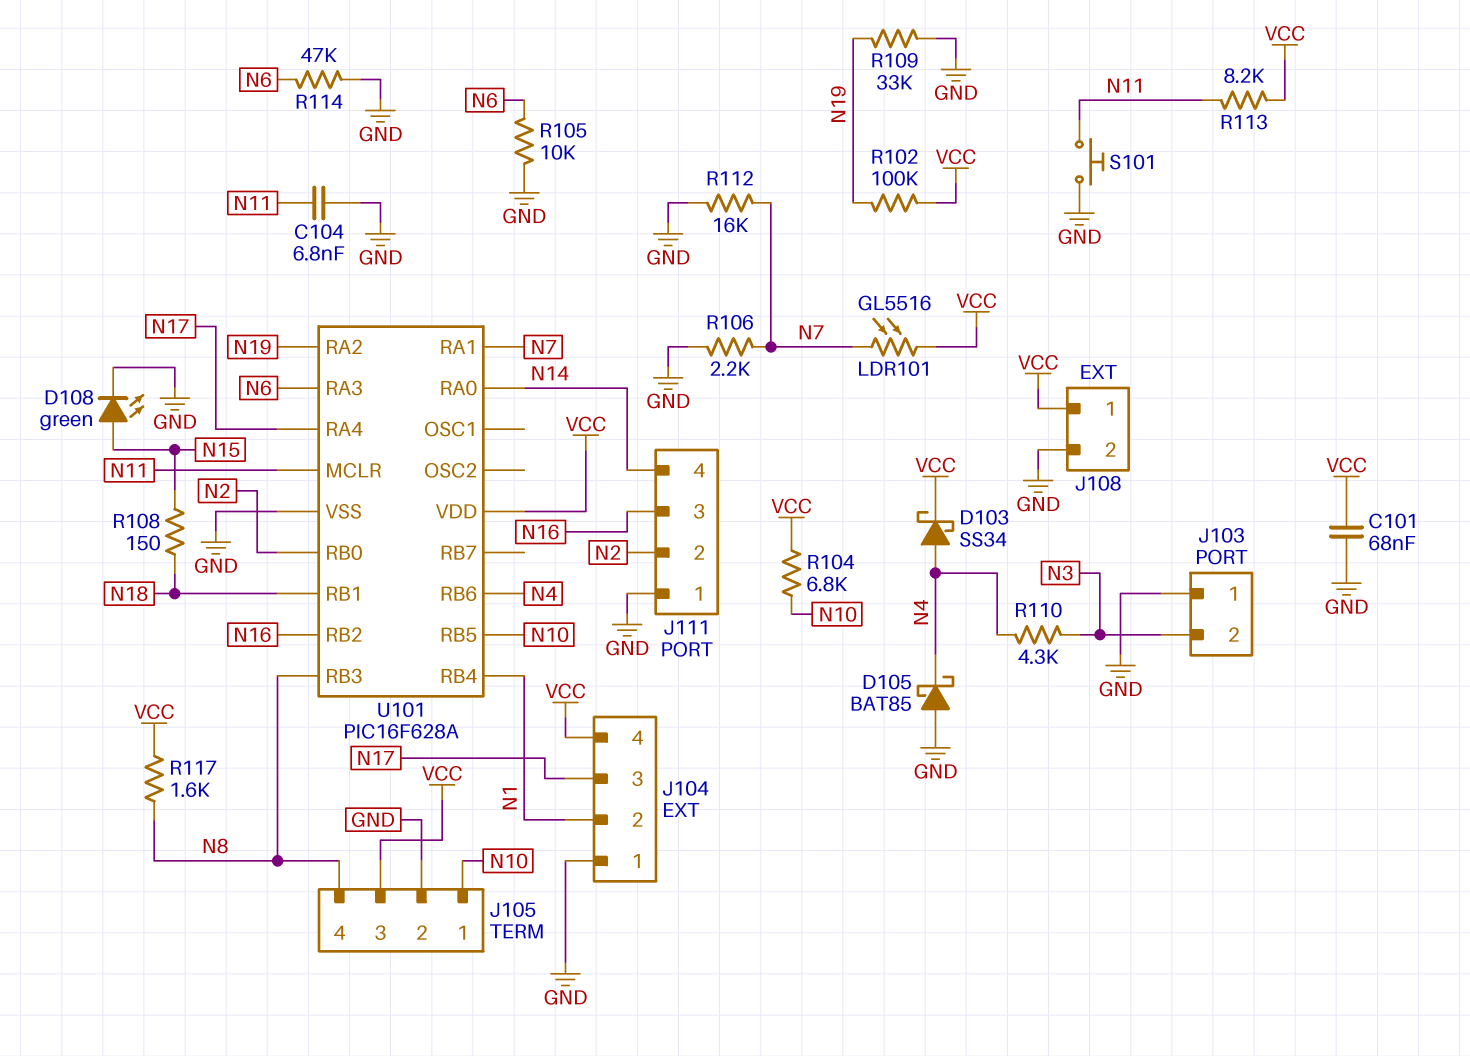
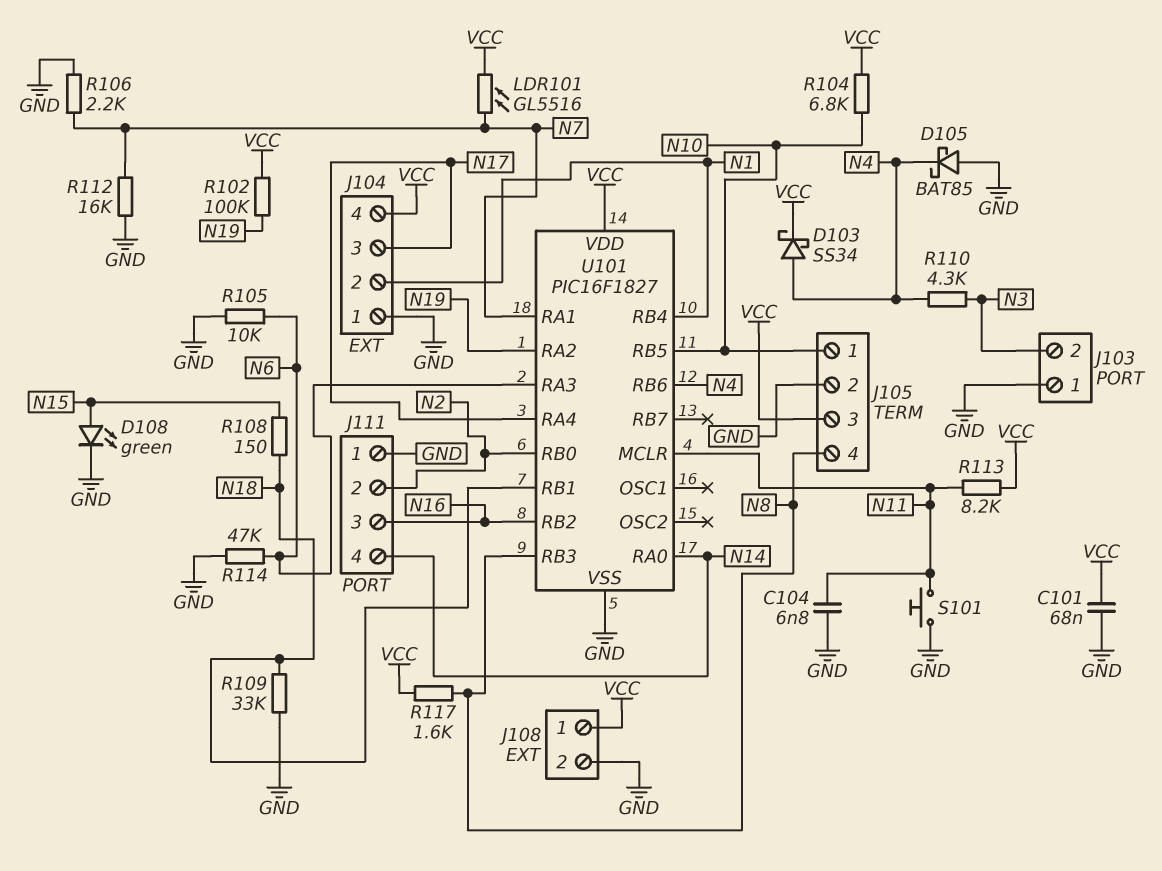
R109: 33k (GND, N19) -> 33k (GND, N18)
U101: PIC16F628A -> PIC16F1827

